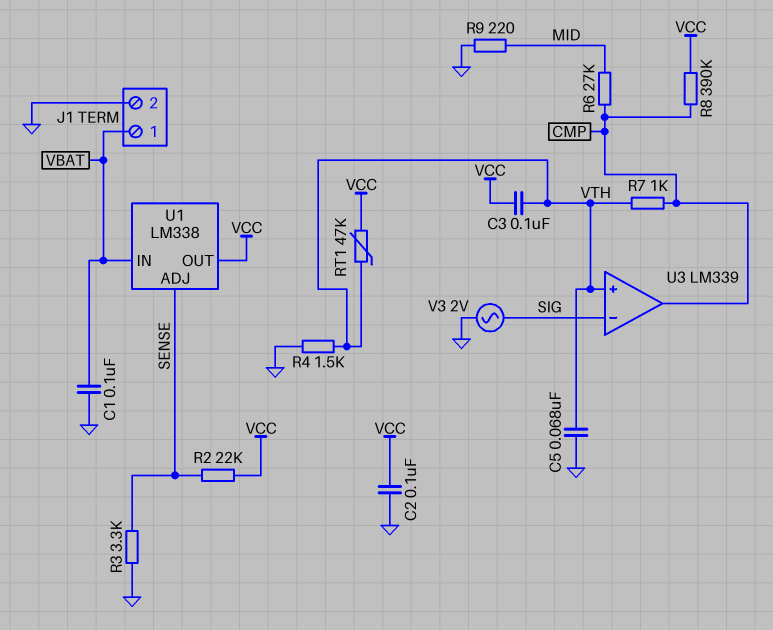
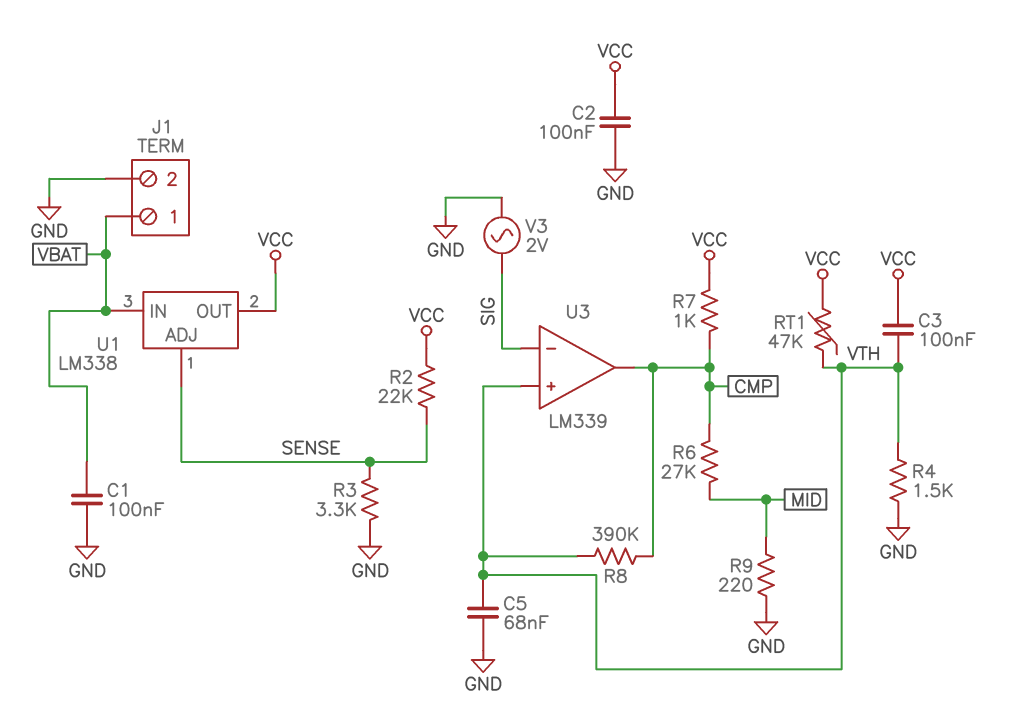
R7: 1k (CMP, VTH) -> 1k (CMP, VCC)
R8: 390k (CMP, VCC) -> 390k (CMP, VTH)

